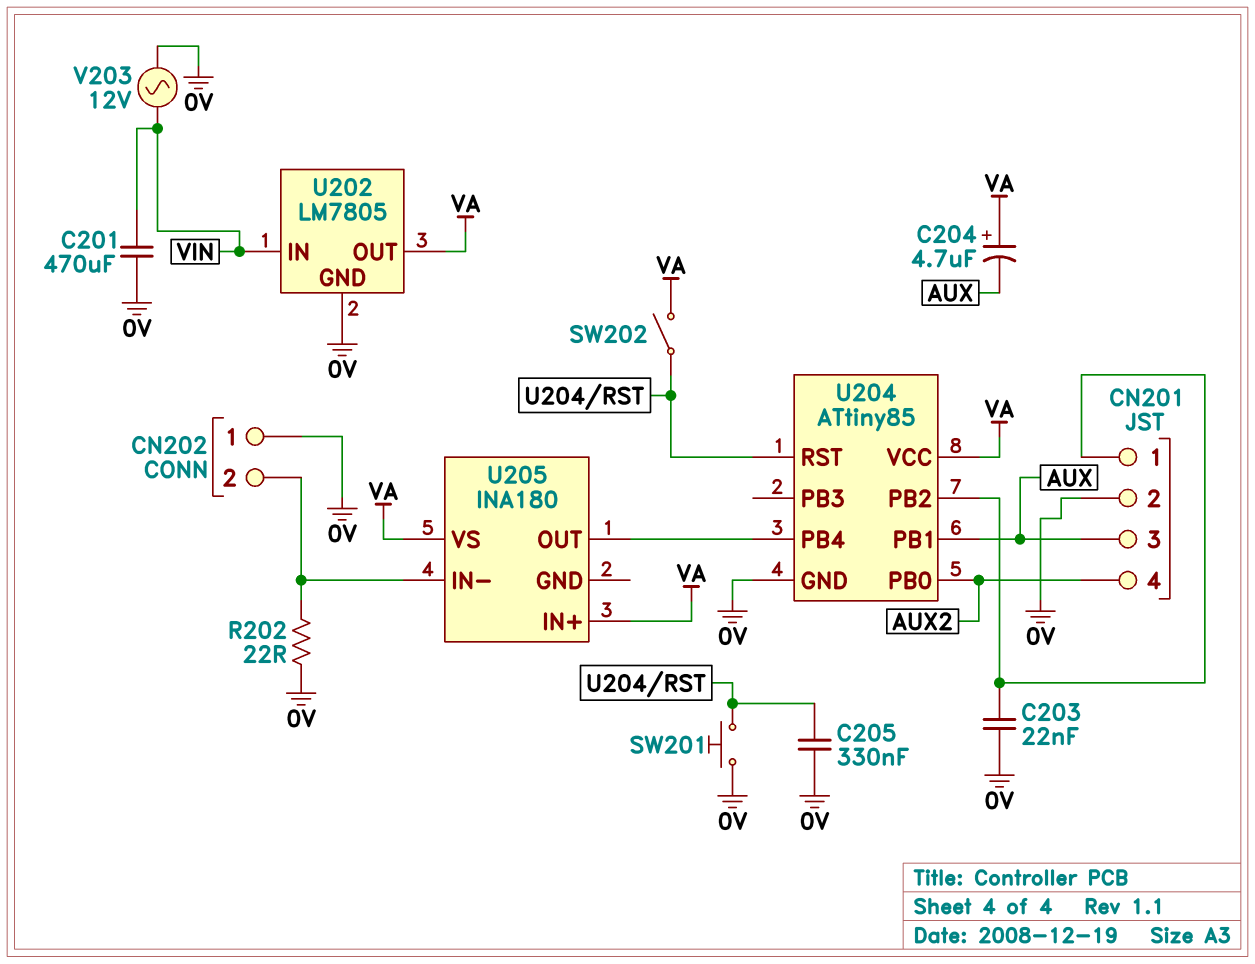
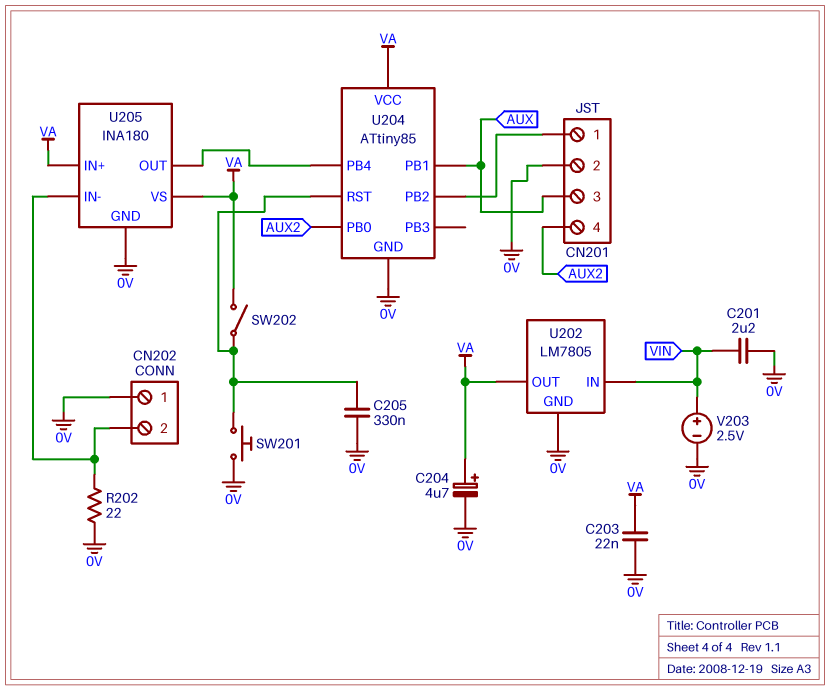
C201: 470uF (0V, VIN) -> 2.2uF (0V, VIN)
C203: 22nF (0V, CN201/1) -> 22nF (0V, VA)
C204: 4.7uF (plus VA, minus AUX) -> 4.7uF (plus VA, minus 0V)
U205 pin GND: none -> 0V
V203: AC 12V (0V, VIN) -> 2.5V (plus VIN, minus 0V)

